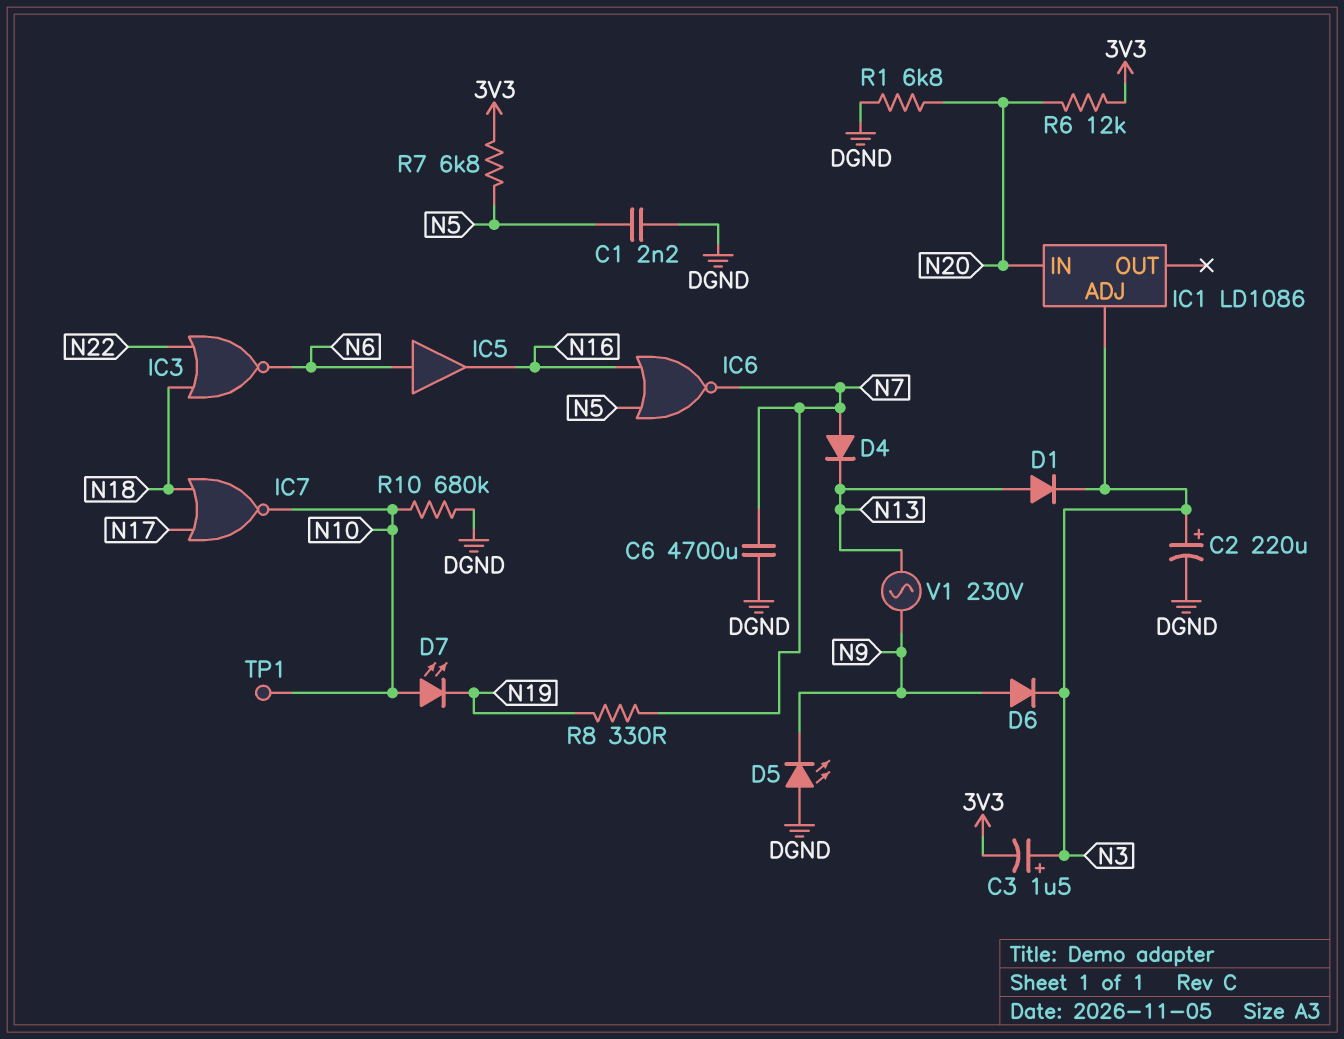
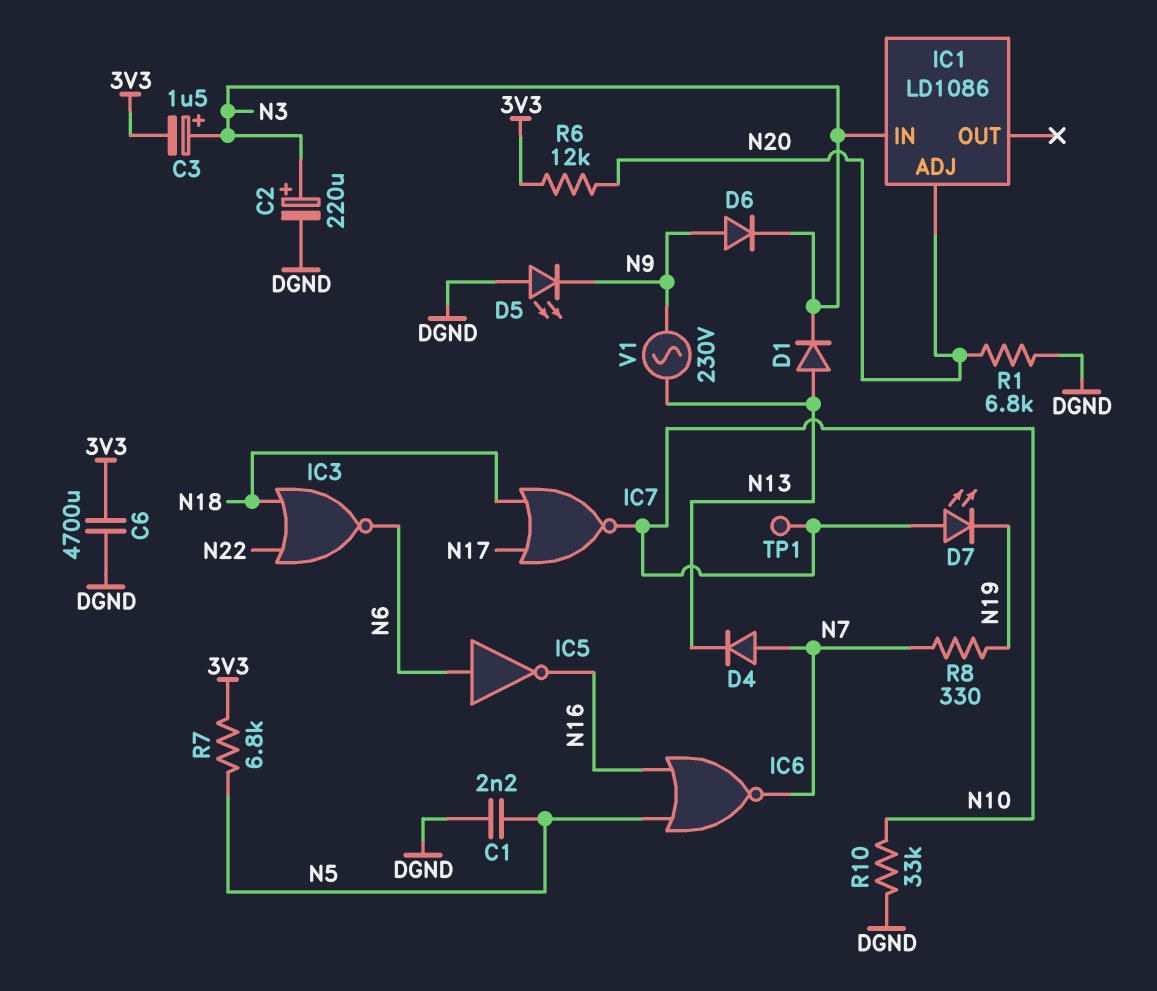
C6: 4700uF (DGND, N7) -> 4700uF (3V3, DGND)
IC1 pin ADJ: N3 -> N20
IC1 pin IN: N20 -> N3
IC5: buffer (in N6, out N16) -> NOT (in N6, out N16)
R10: 680k (DGND, N10) -> 33k (DGND, N10)

